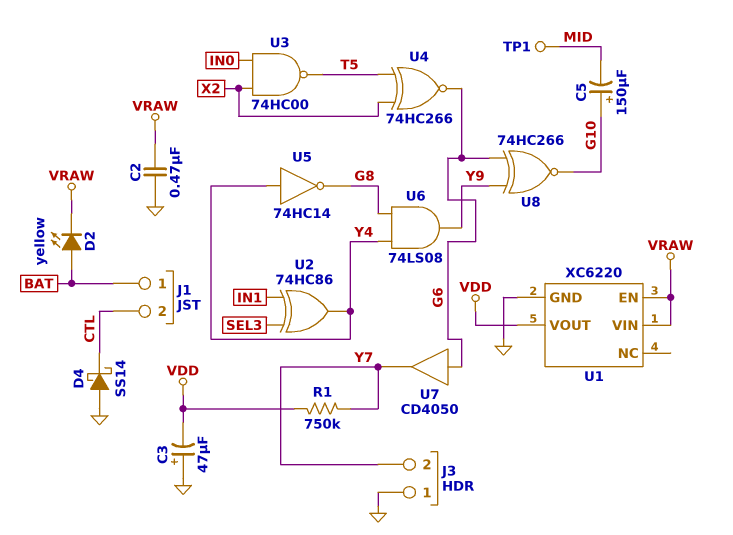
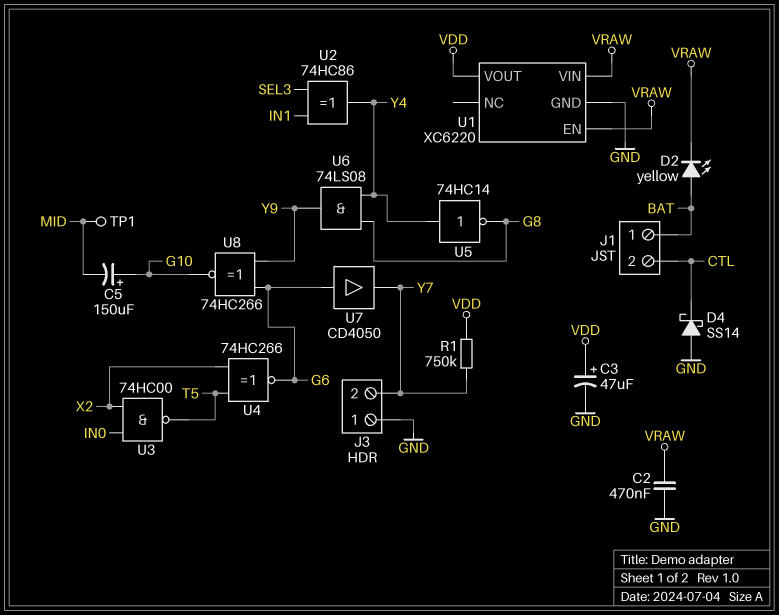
C3: 47uF (plus GND, minus VDD) -> 47uF (plus VDD, minus GND)

